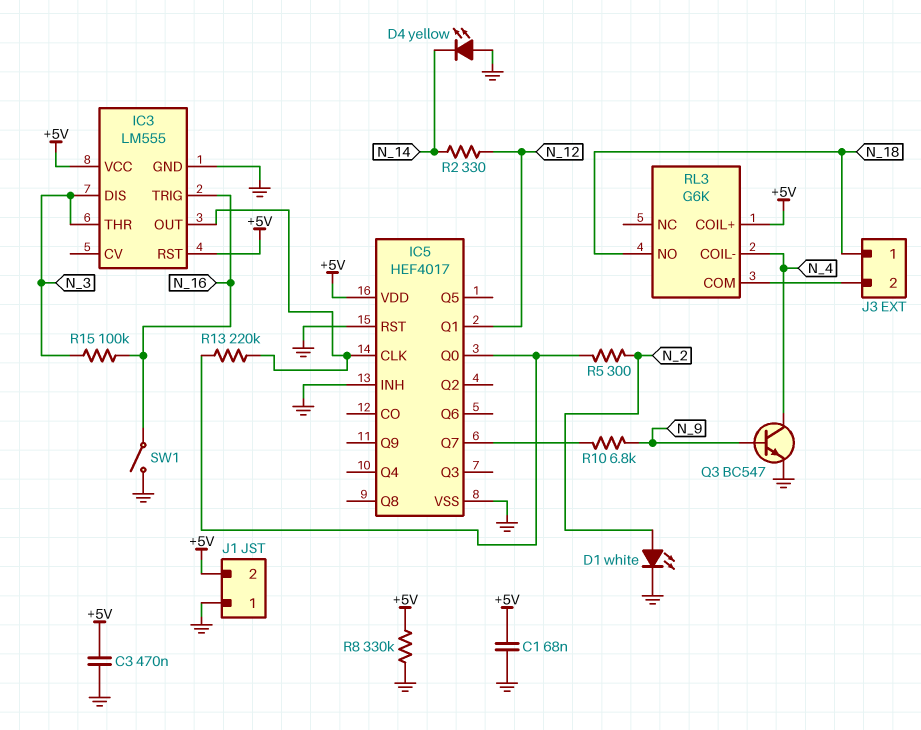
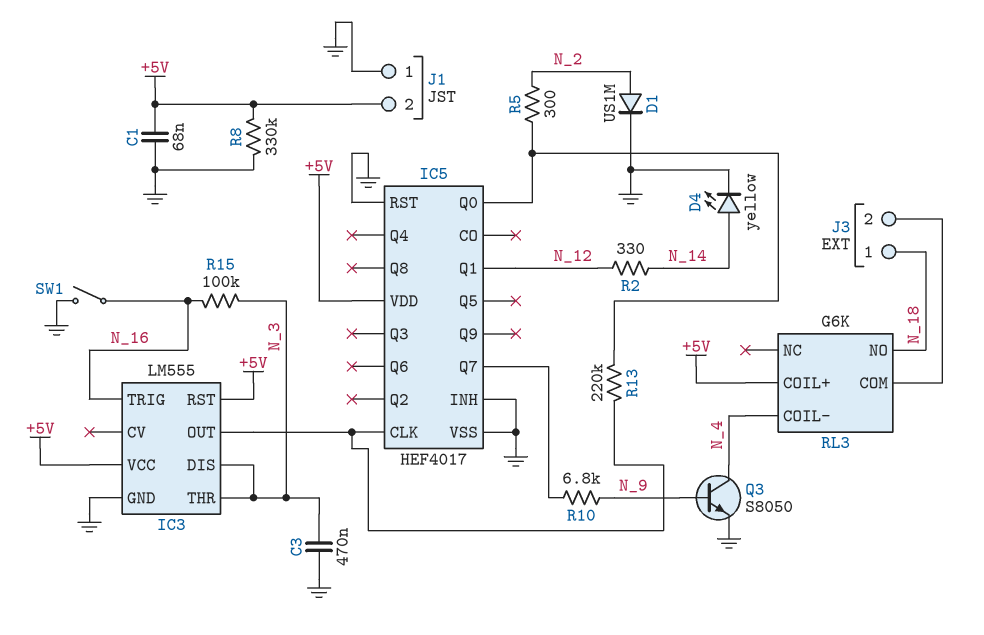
C3: 470nF (+5V, GND) -> 470nF (GND, N_3)
D1: LED white (A N_2, K GND) -> diode US1M (A N_2, K GND)
D4: LED yellow (A GND, K N_14) -> LED yellow (A N_14, K GND)
Q3: NPN BC547 (B N_9, C N_4, E GND) -> NPN S8050 (B N_9, C N_4, E GND)

